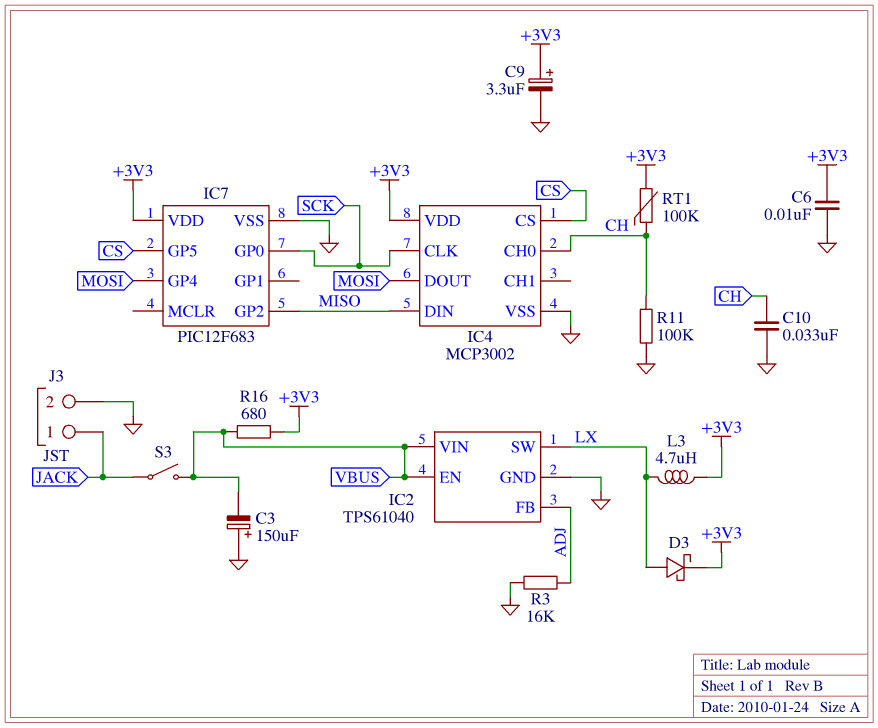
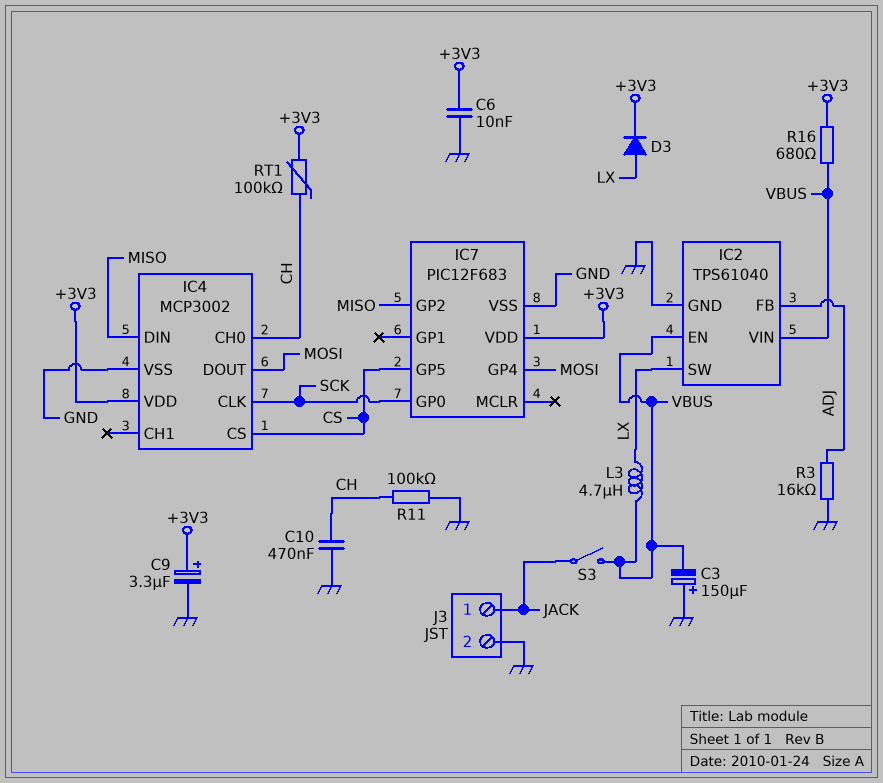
C10: 33nF (CH, GND) -> 470nF (CH, GND)
D3: schottky (A LX, K +3V3) -> diode (A LX, K +3V3)
L3: 4.7uH (+3V3, LX) -> 4.7uH (LX, VBUS)

